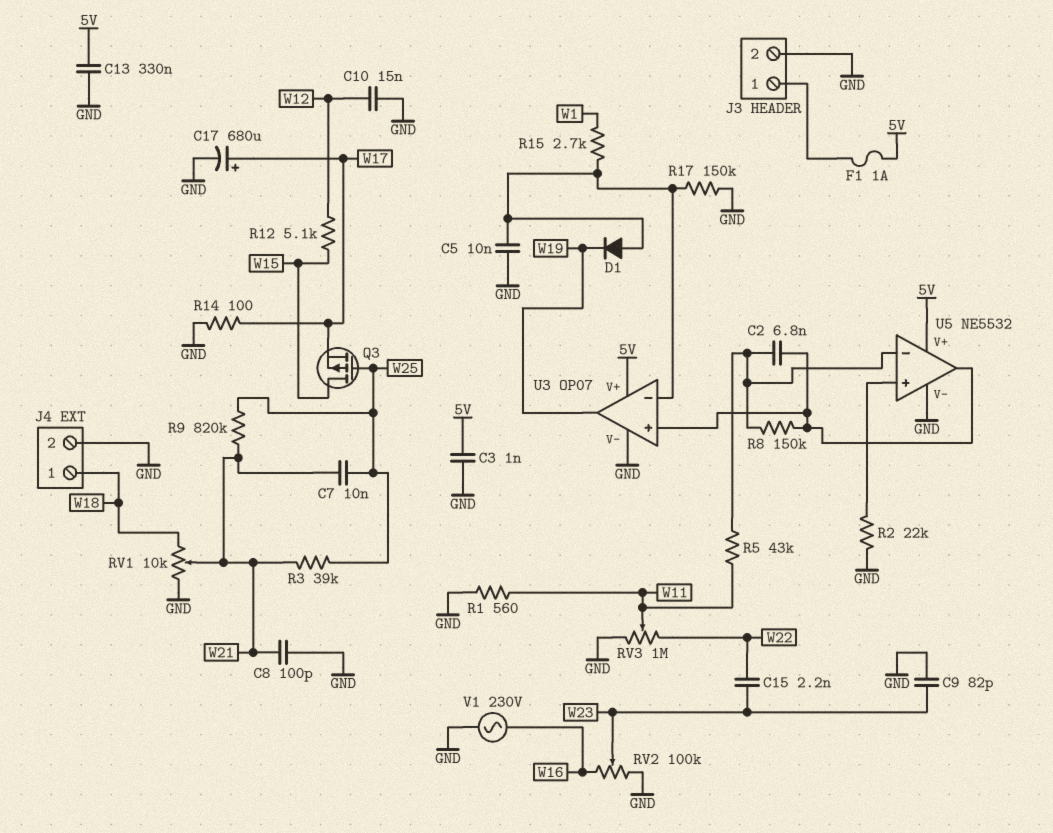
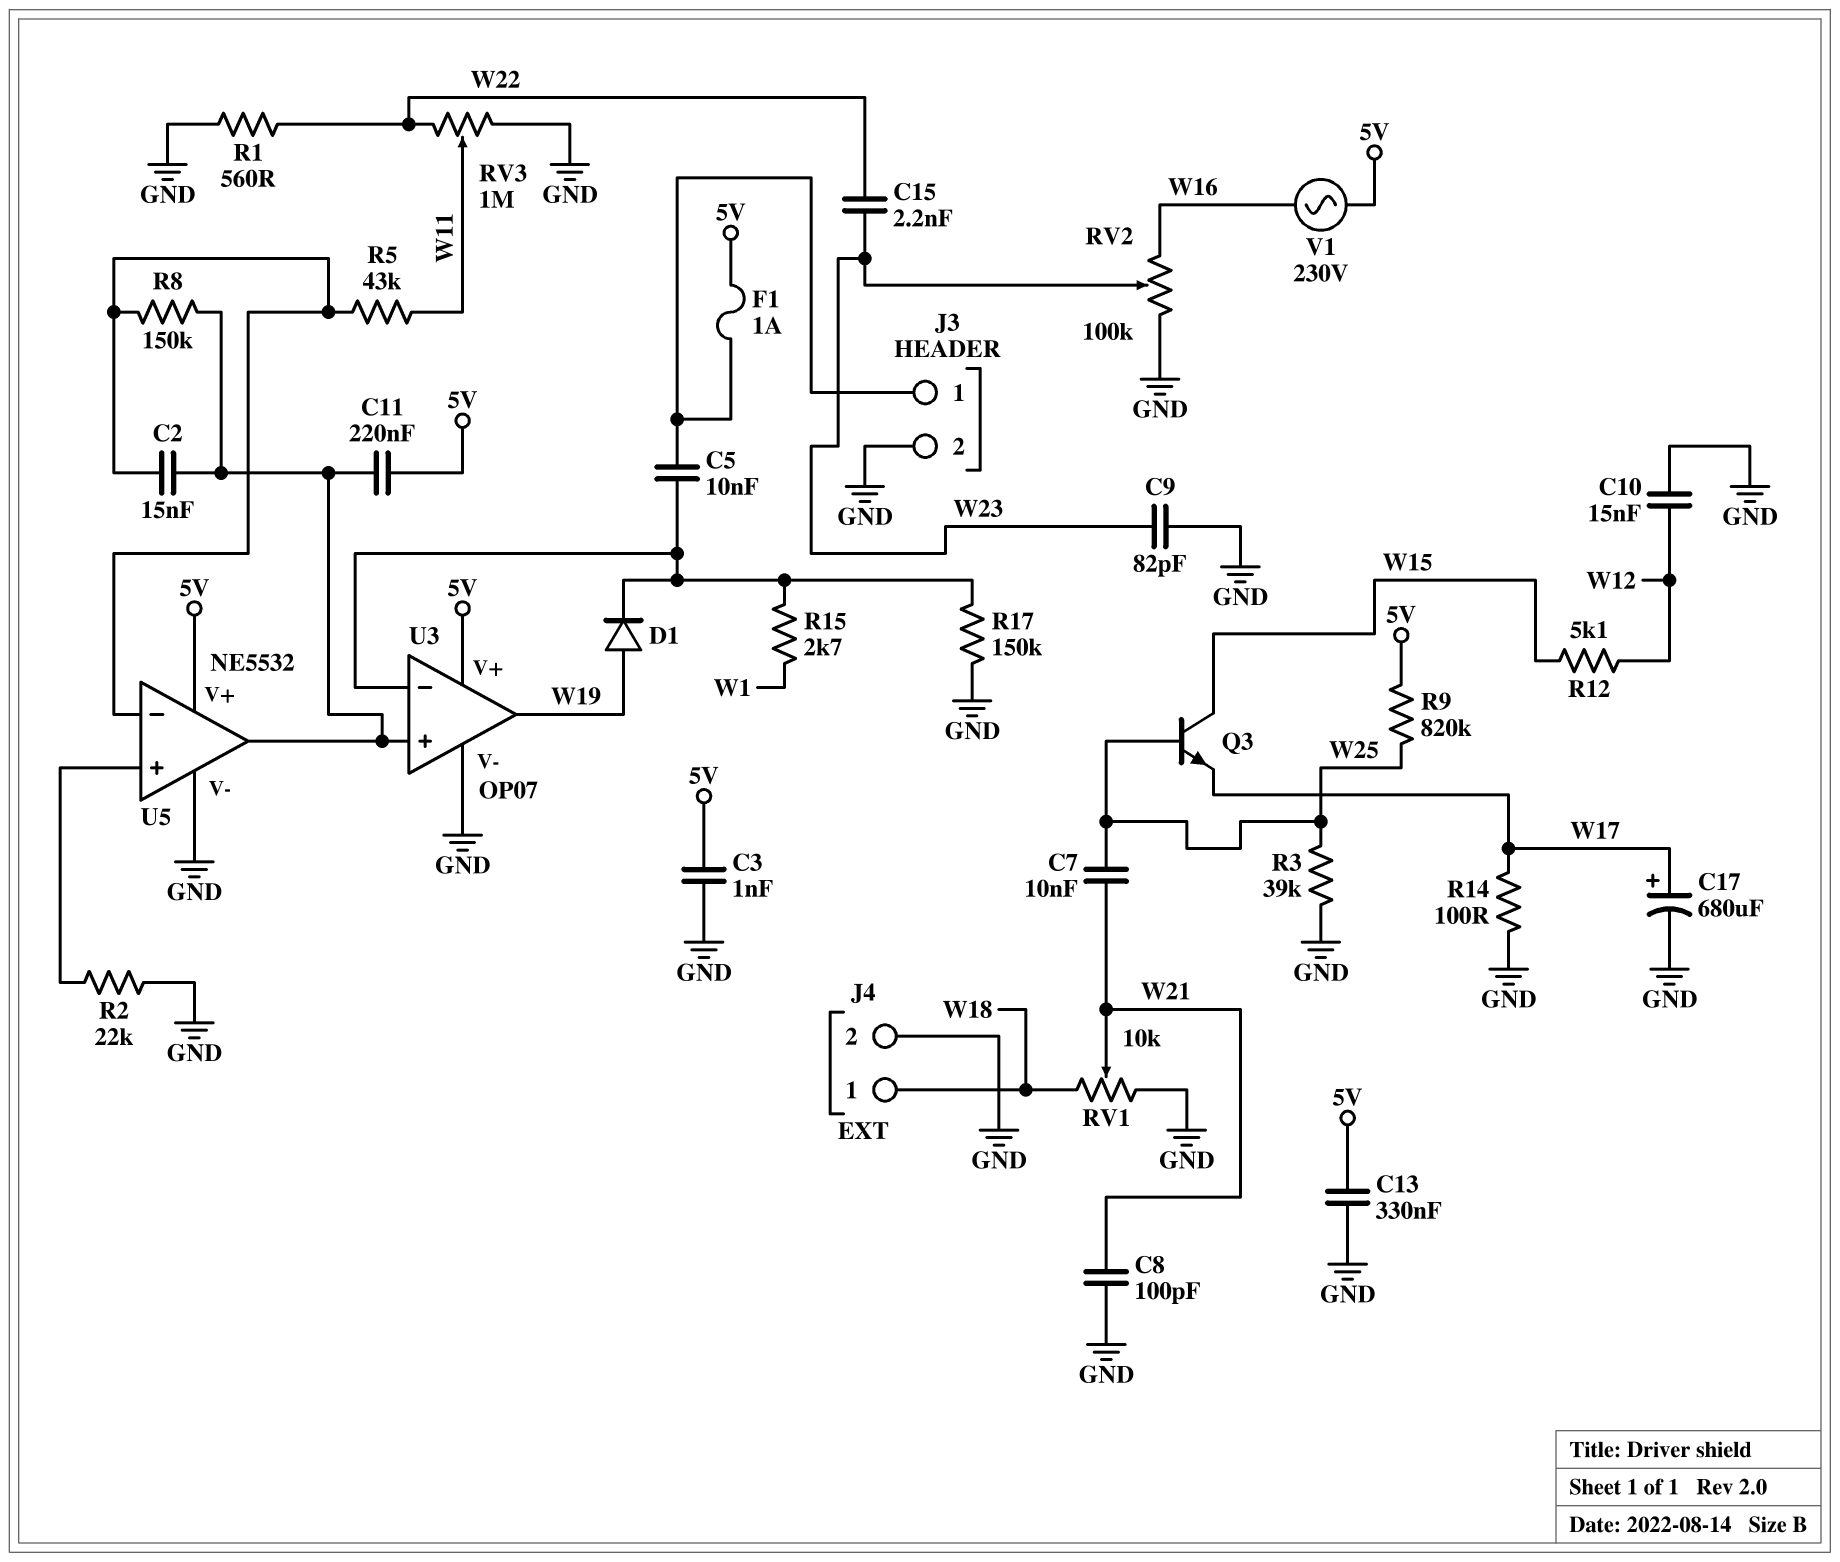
C2: 6.8nF (U3/in+, U5/in-) -> 15nF (U3/in+, U5/in-)
C5: 10nF (GND, U3/in-) -> 10nF (J3/1, U3/in-)
C11: none -> 220nF (5V, U3/in+)
D1: diode (A U3/in-, K W19) -> diode (A W19, K U3/in-)
Q3: PMOS (G W25, D W15, S W17) -> NPN (B W25, C W15, E W17)
R1: 560 (GND, W11) -> 560 (GND, W22)
R3: 39k (W21, W25) -> 39k (GND, W25)
R9: 820k (W21, W25) -> 820k (5V, W25)
V1: AC 230V (GND, W16) -> AC 230V (5V, W16)

